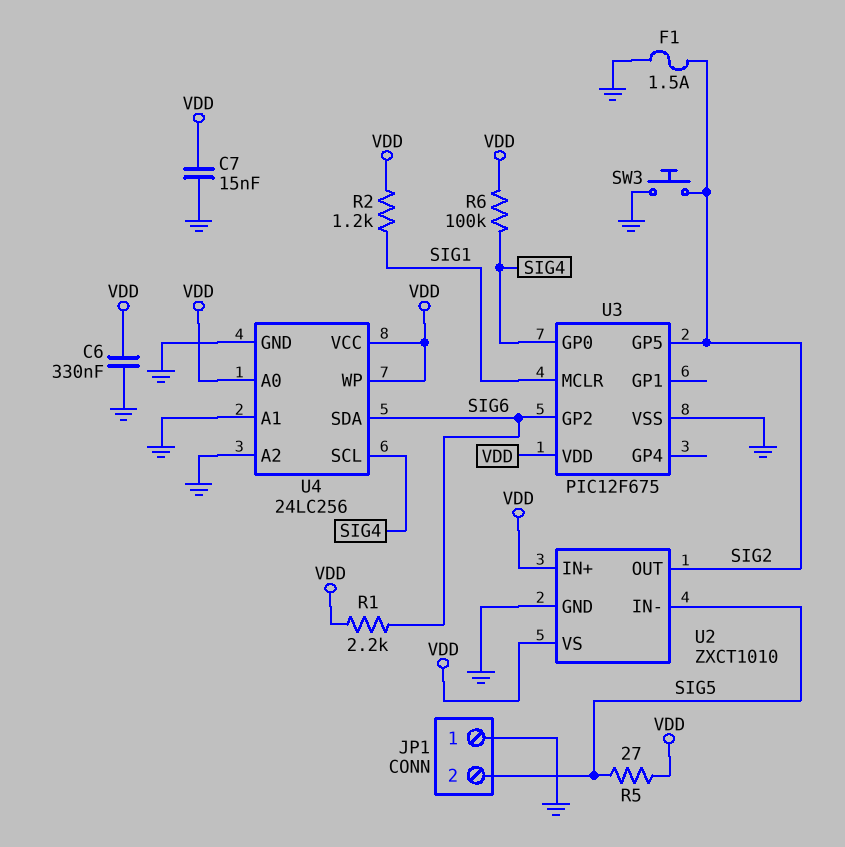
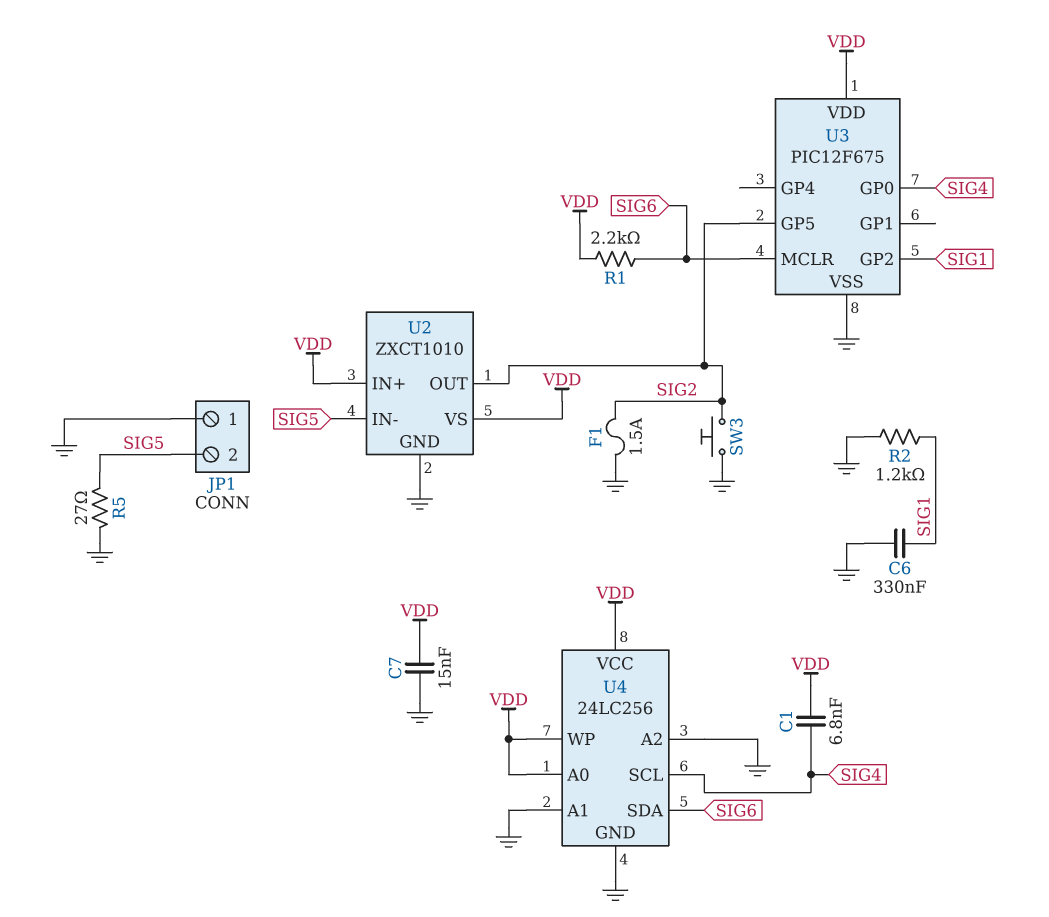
C1: none -> 6.8nF (SIG4, VDD)
C6: 330nF (GND, VDD) -> 330nF (GND, SIG1)
R2: 1.2k (SIG1, VDD) -> 1.2k (GND, SIG1)
R5: 27 (SIG5, VDD) -> 27 (GND, SIG5)
R6: 100k (SIG4, VDD) -> none
U3 pin GP2: SIG6 -> SIG1
U3 pin MCLR: SIG1 -> SIG6

